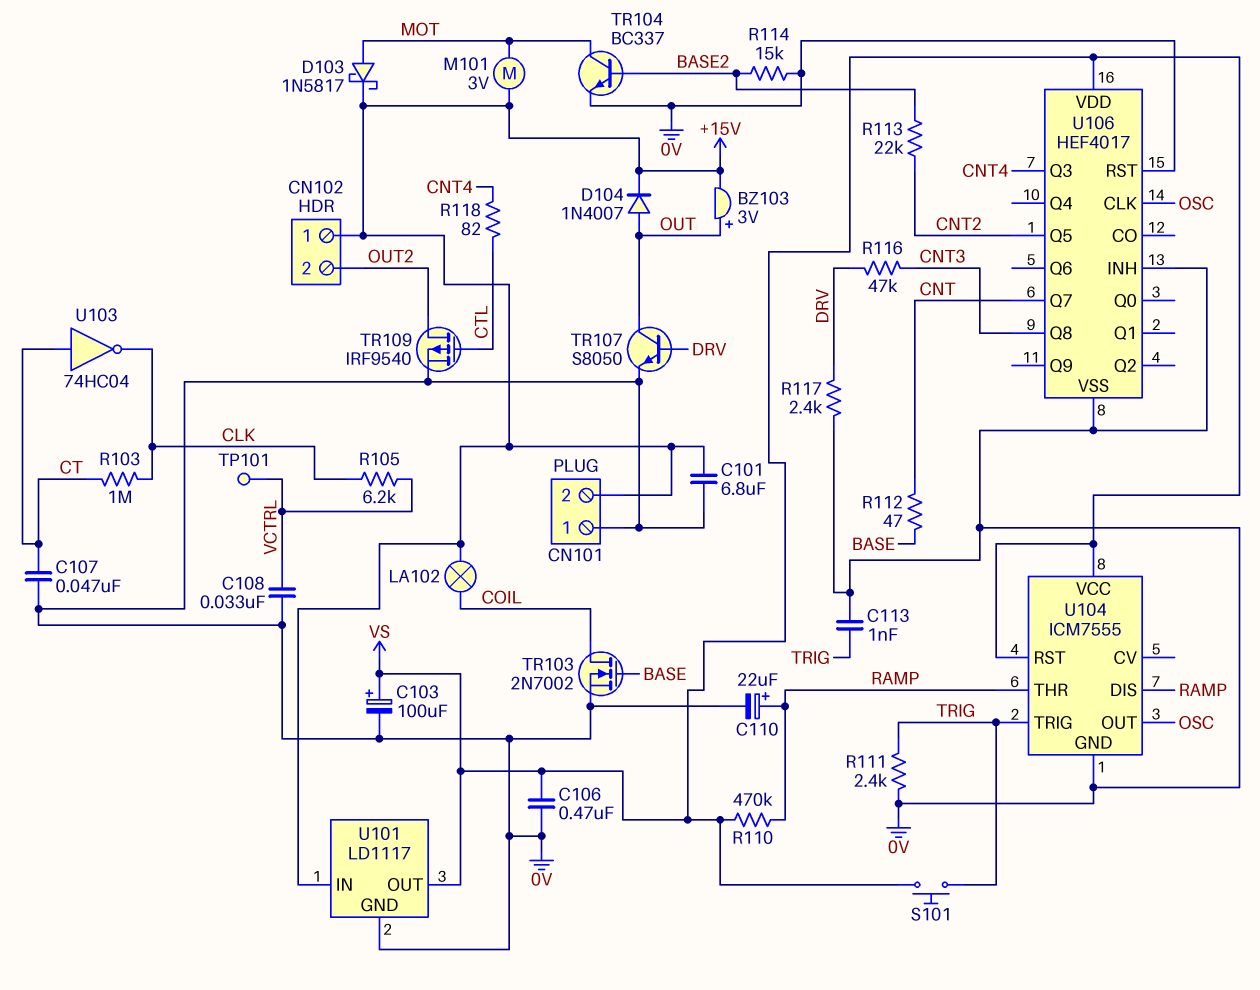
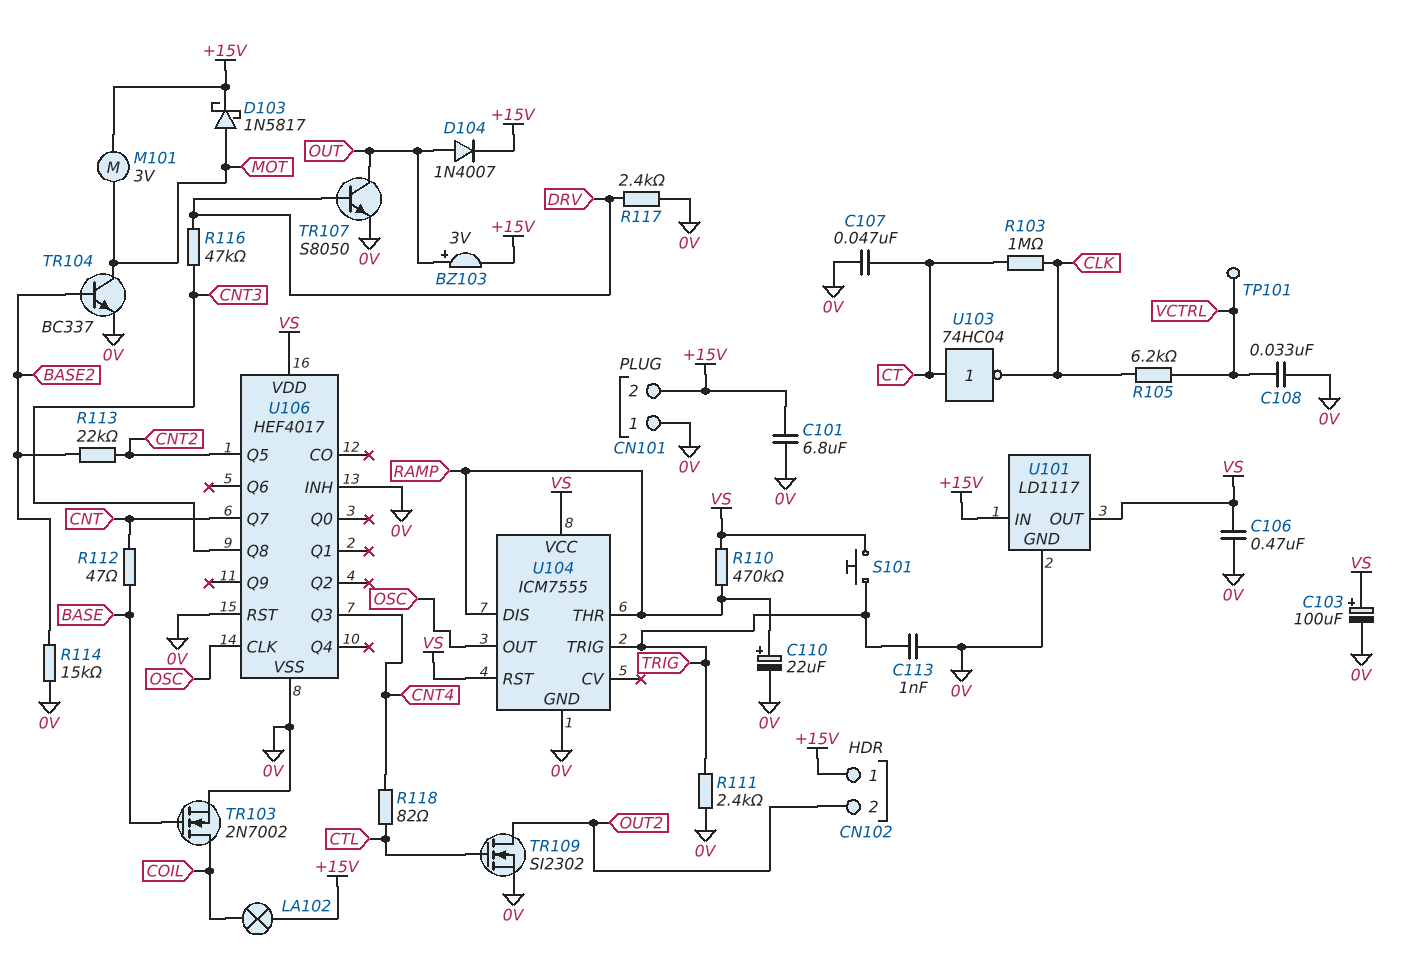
TR109: PMOS IRF9540 (G CTL, D OUT2, S 0V) -> NMOS SI2302 (G CTL, D OUT2, S 0V)

